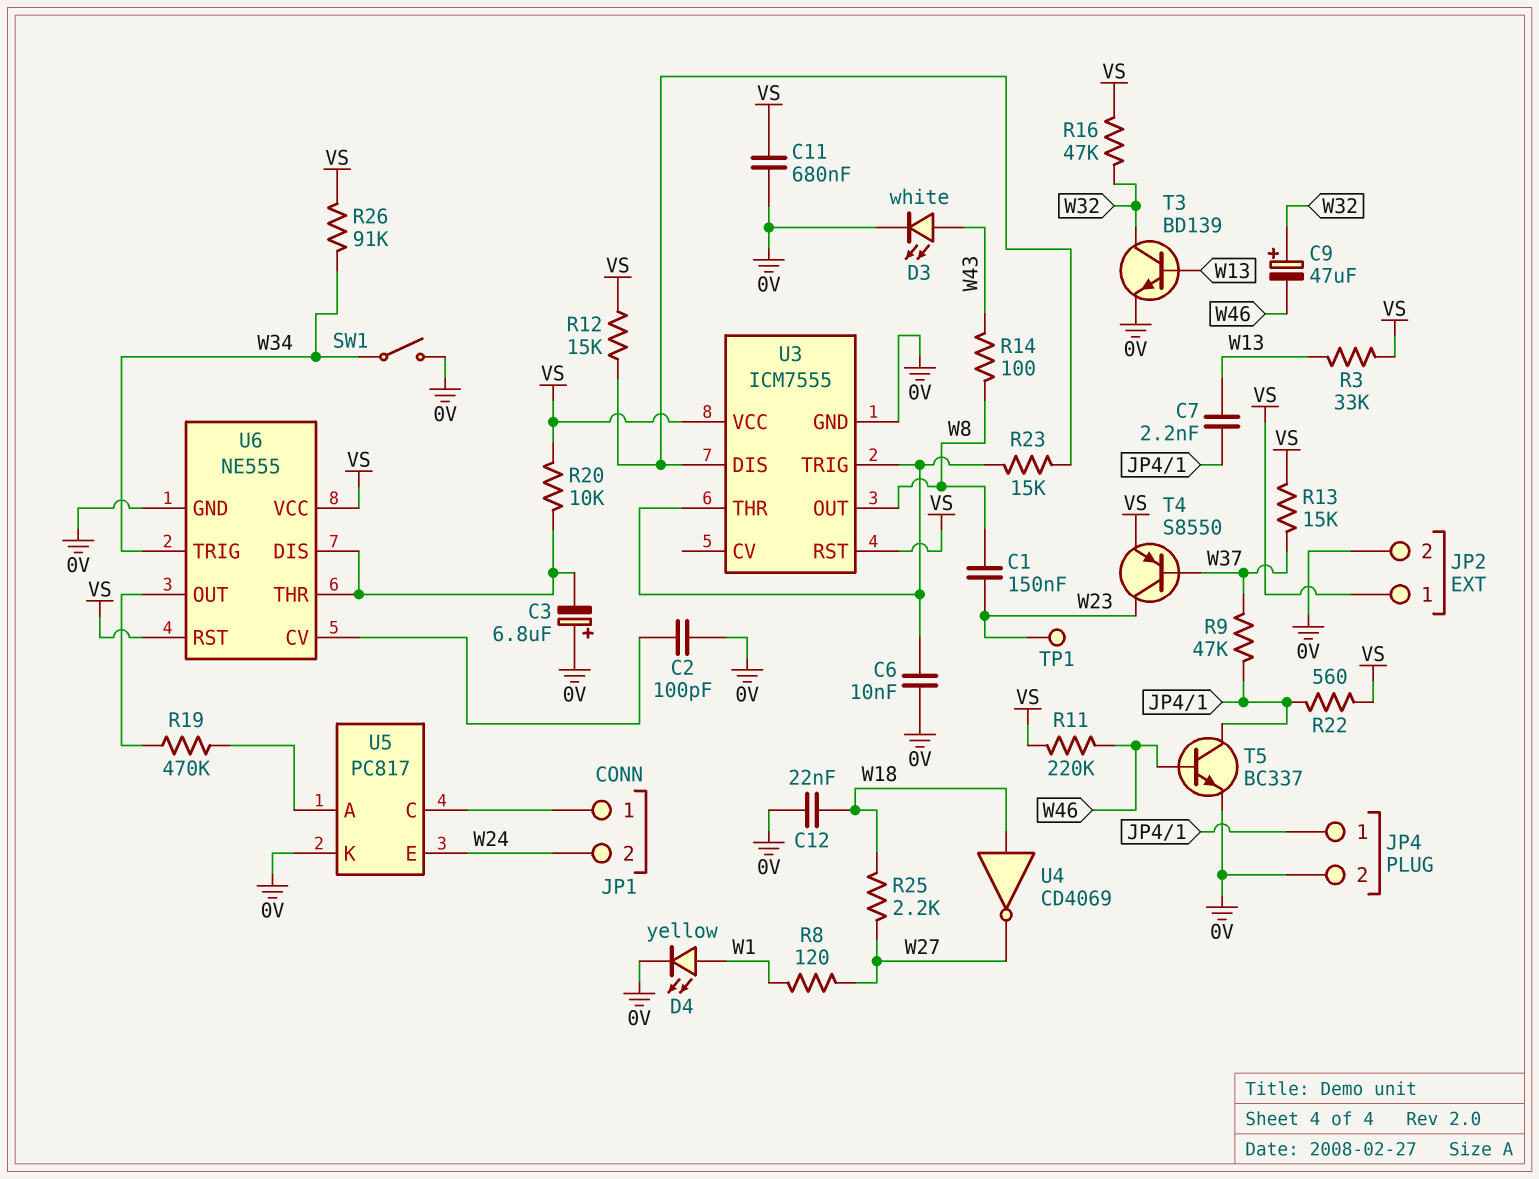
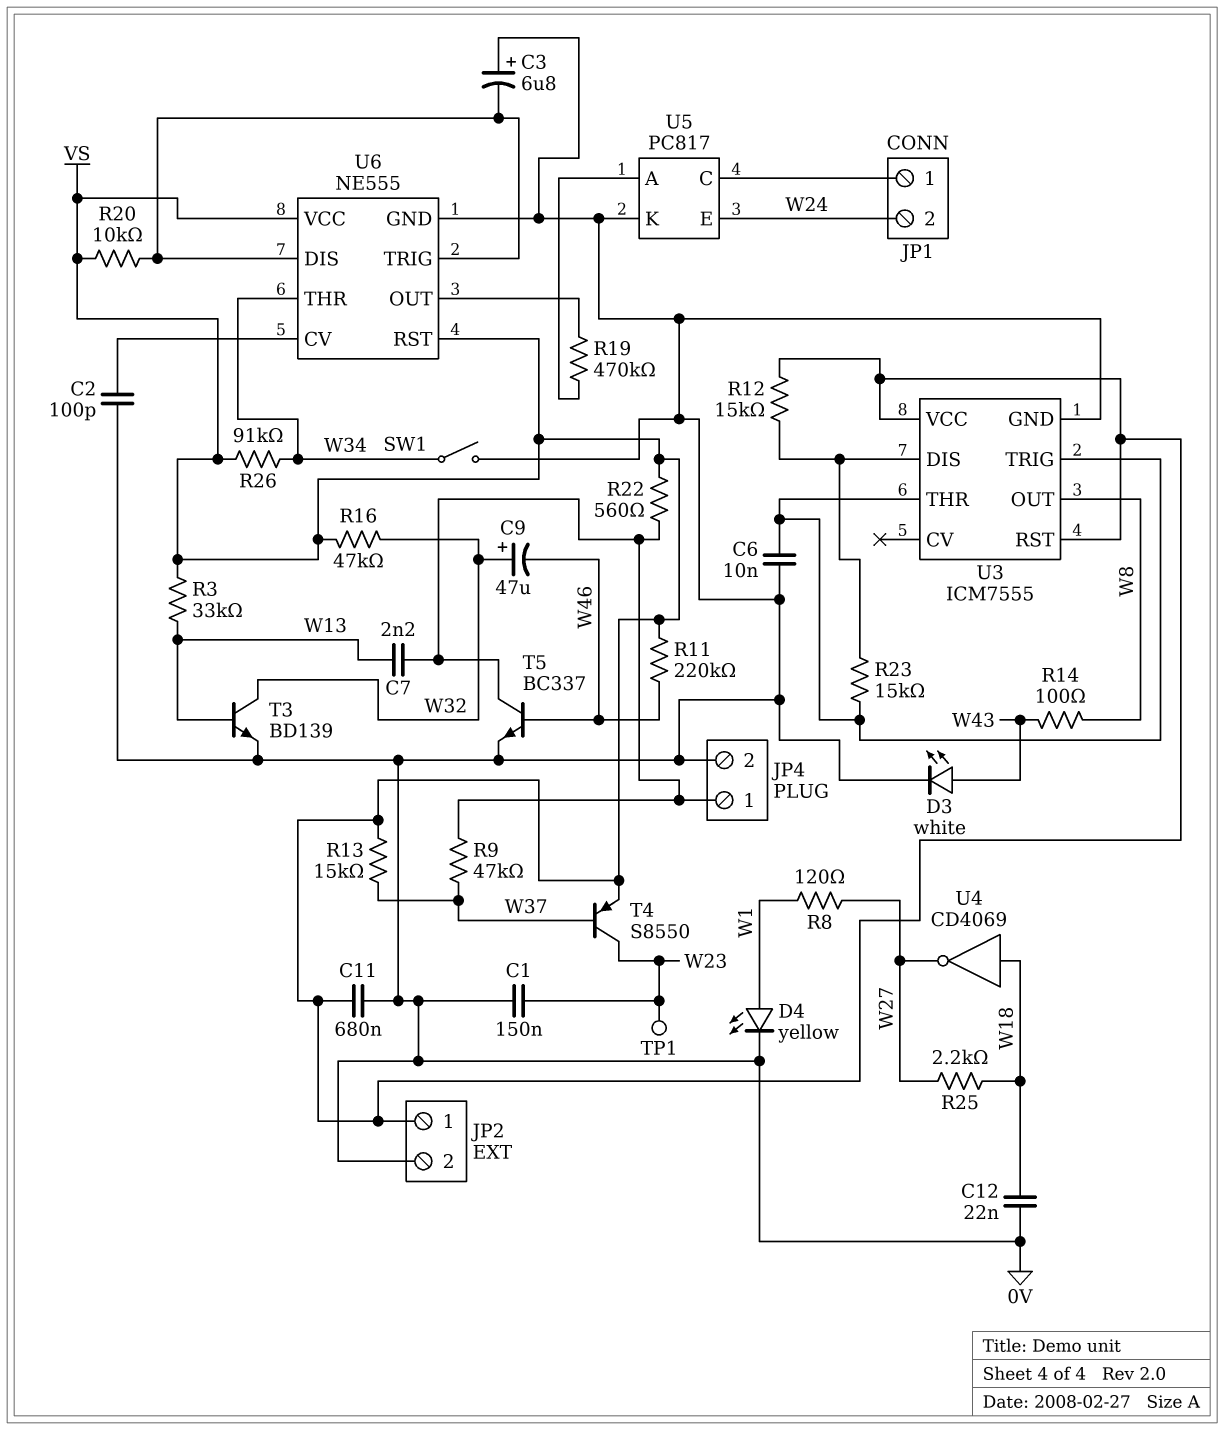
C1: 150nF (W8, W23) -> 150nF (0V, W23)
U6 pin THR: U6/DIS -> W34
U6 pin TRIG: W34 -> U6/DIS

